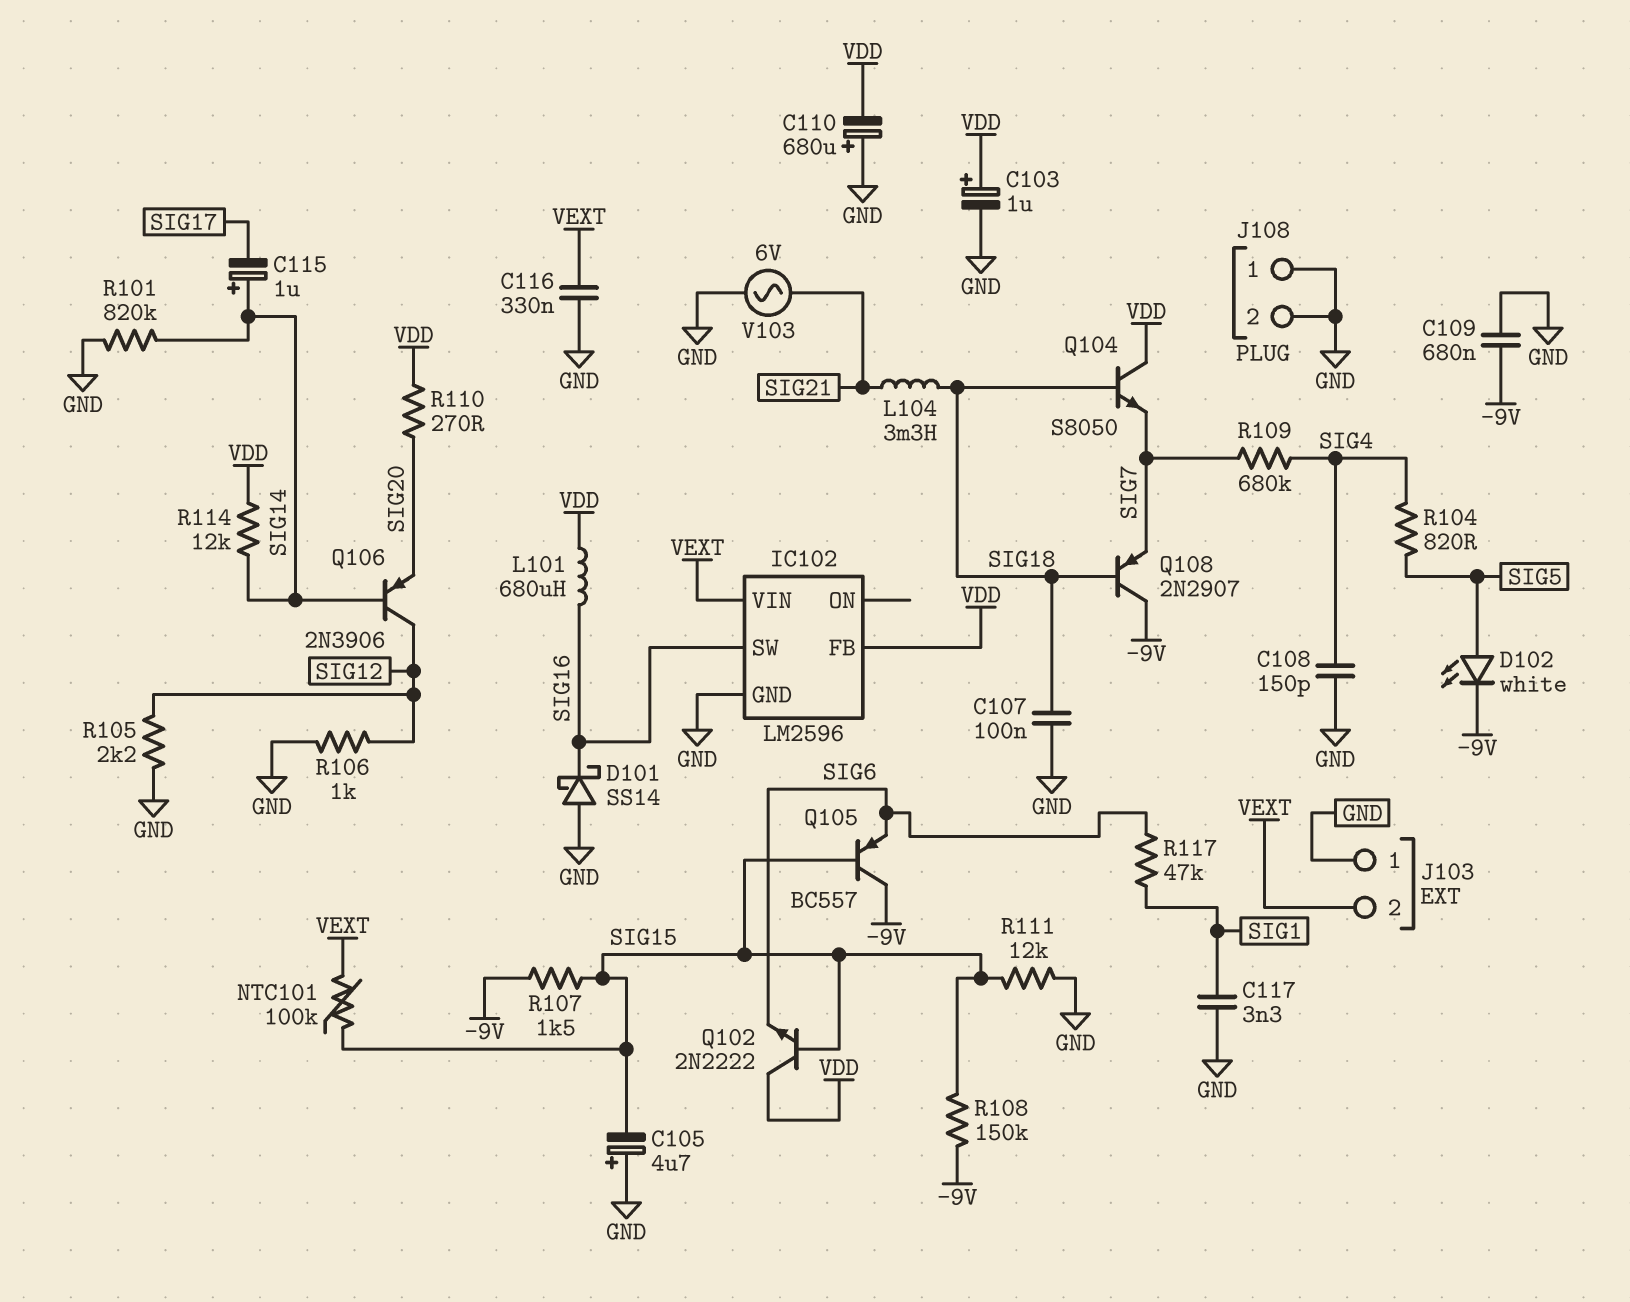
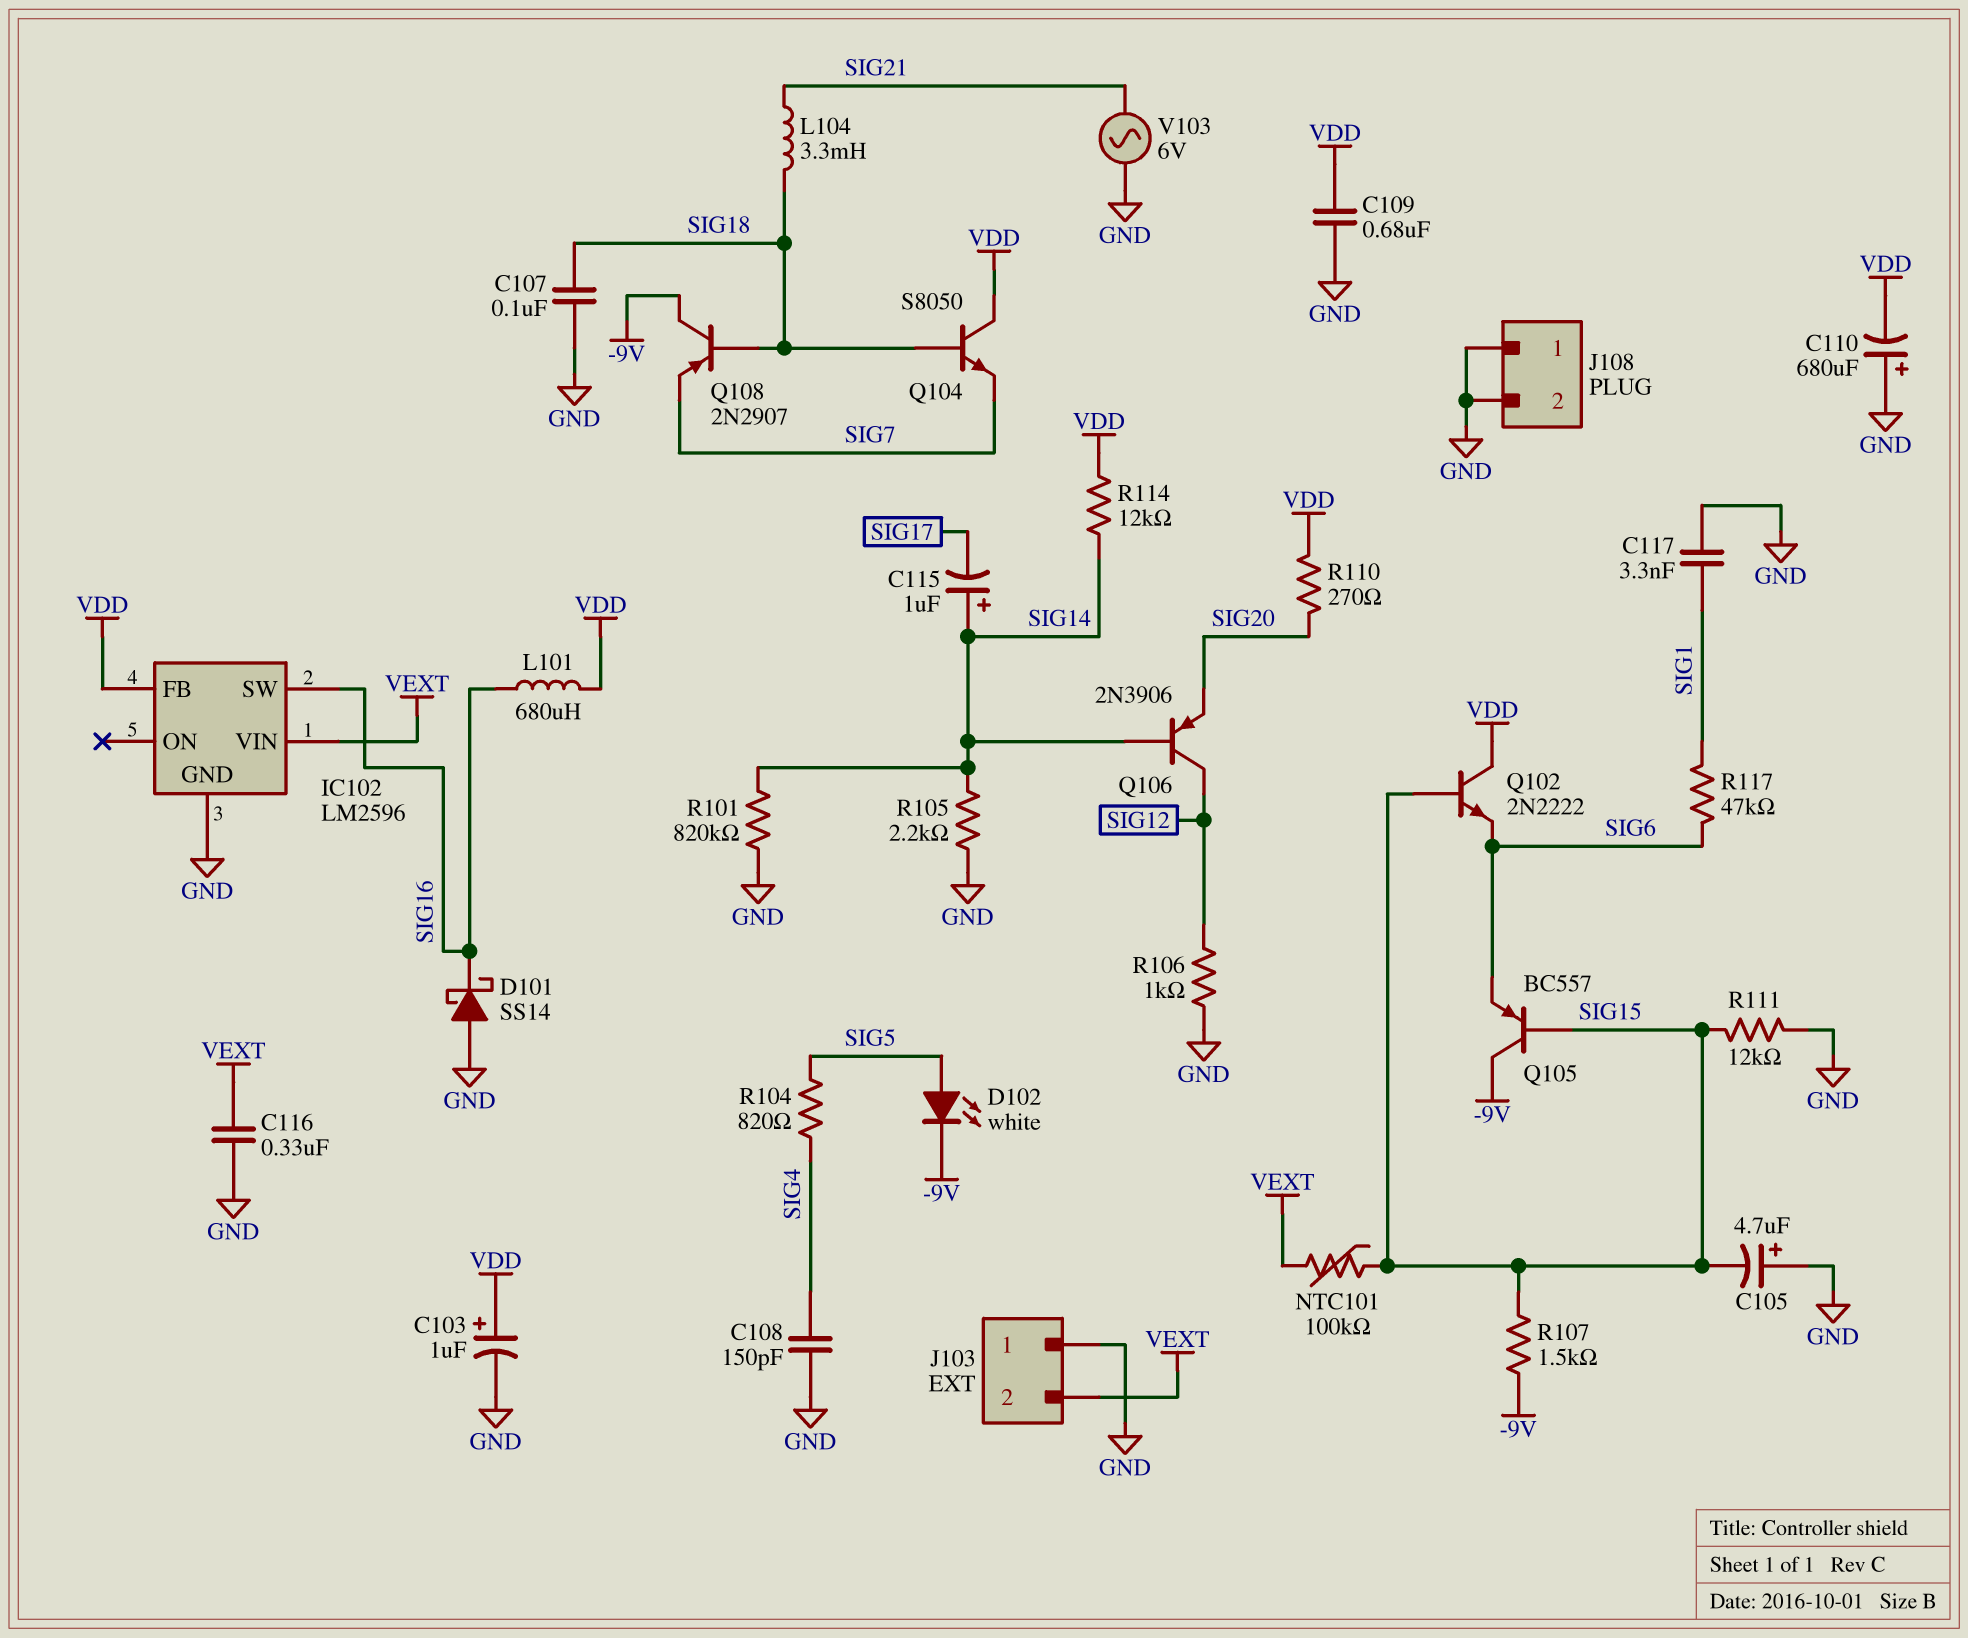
C109: 680nF (-9V, GND) -> 680nF (GND, VDD)
R105: 2.2k (GND, SIG12) -> 2.2k (GND, SIG14)
R108: 150k (-9V, SIG15) -> none
R109: 680k (SIG4, SIG7) -> none

